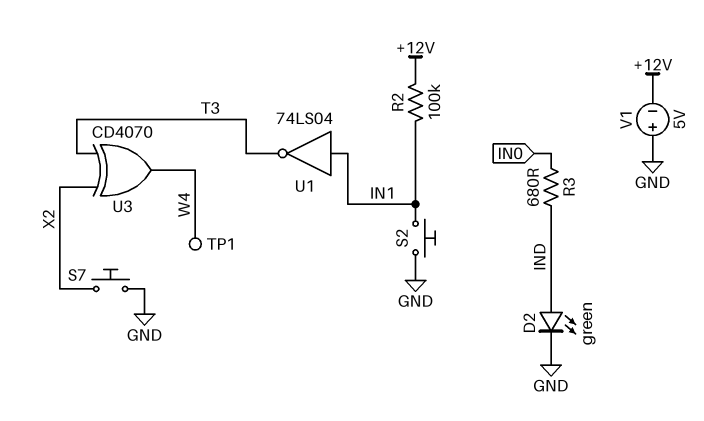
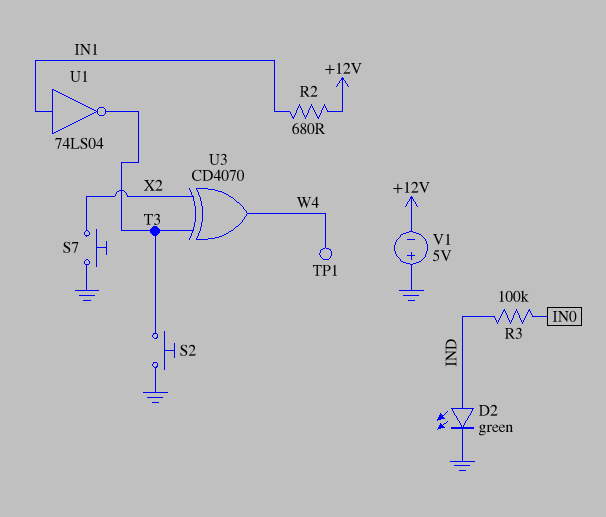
R2: 100k (+12V, IN1) -> 680 (+12V, IN1)
R3: 680 (IN0, IND) -> 100k (IN0, IND)
S2: button (GND, IN1) -> button (GND, T3)

